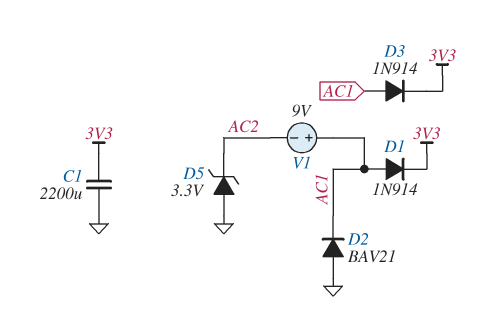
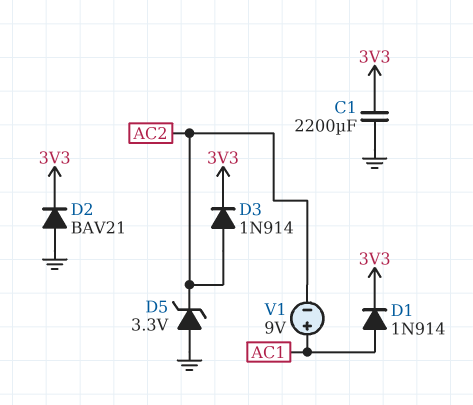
D2: diode BAV21 (A GND, K AC1) -> diode BAV21 (A GND, K 3V3)
D3: diode 1N914 (A AC1, K 3V3) -> diode 1N914 (A AC2, K 3V3)

